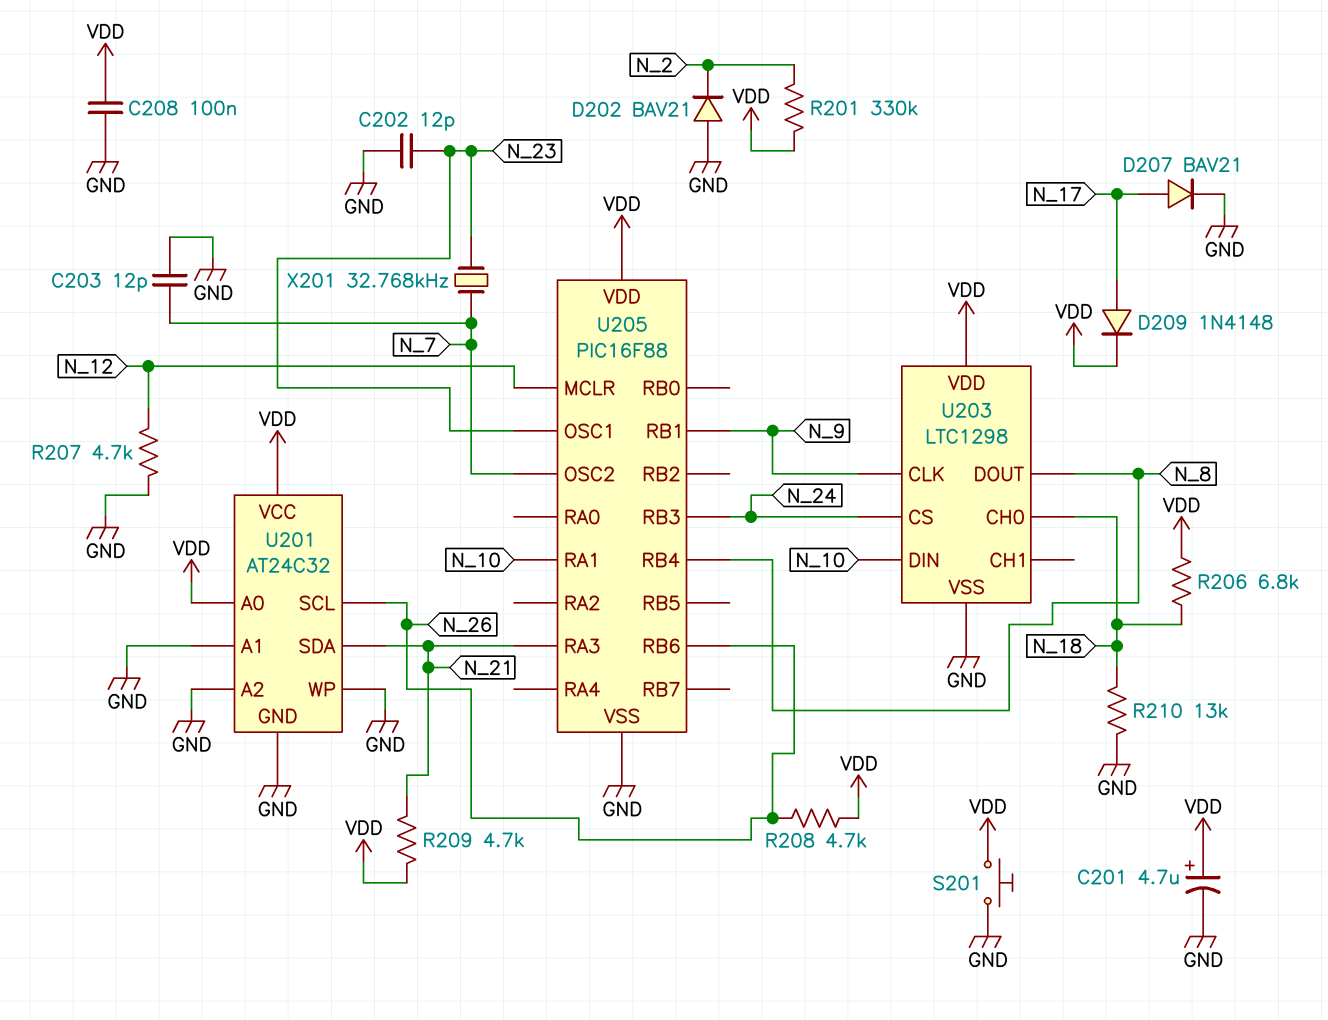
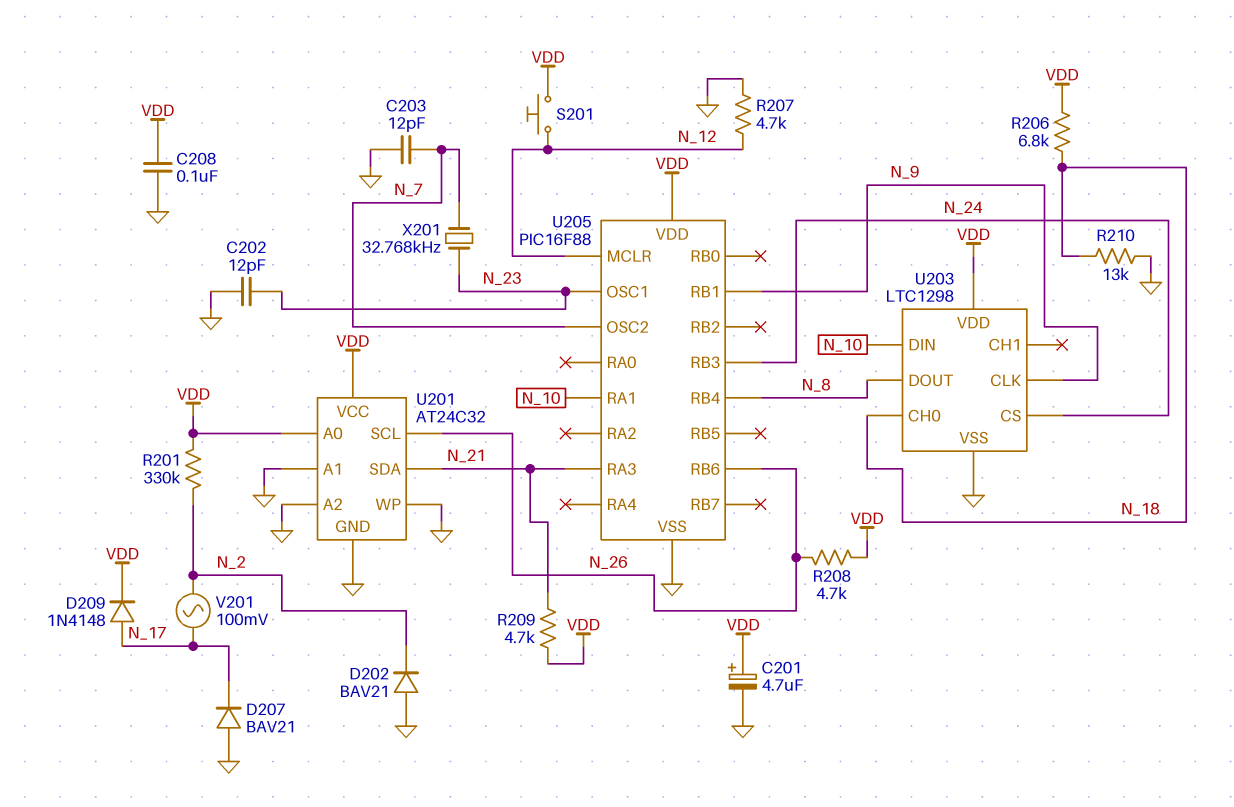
D207: diode BAV21 (A N_17, K GND) -> diode BAV21 (A GND, K N_17)
S201: button (GND, VDD) -> button (N_12, VDD)
V201: none -> AC 100mV (N_2, N_17)

